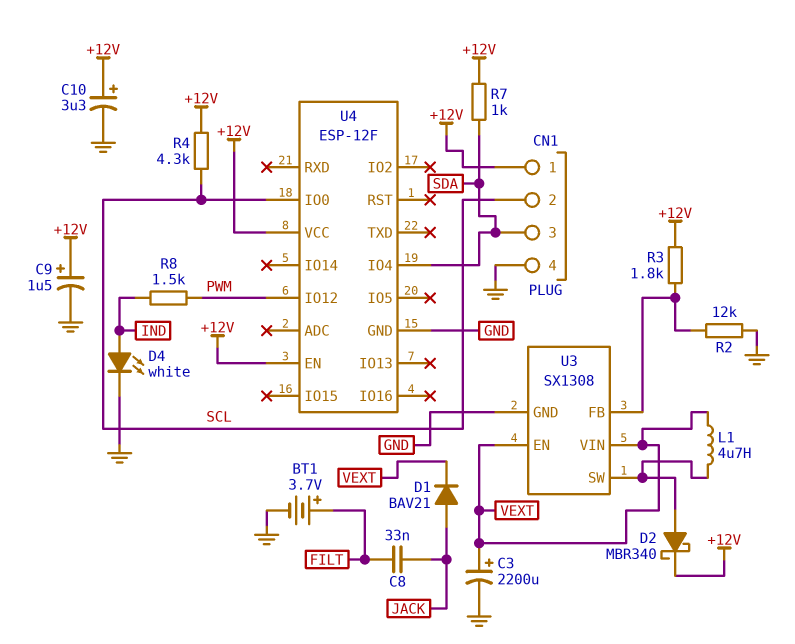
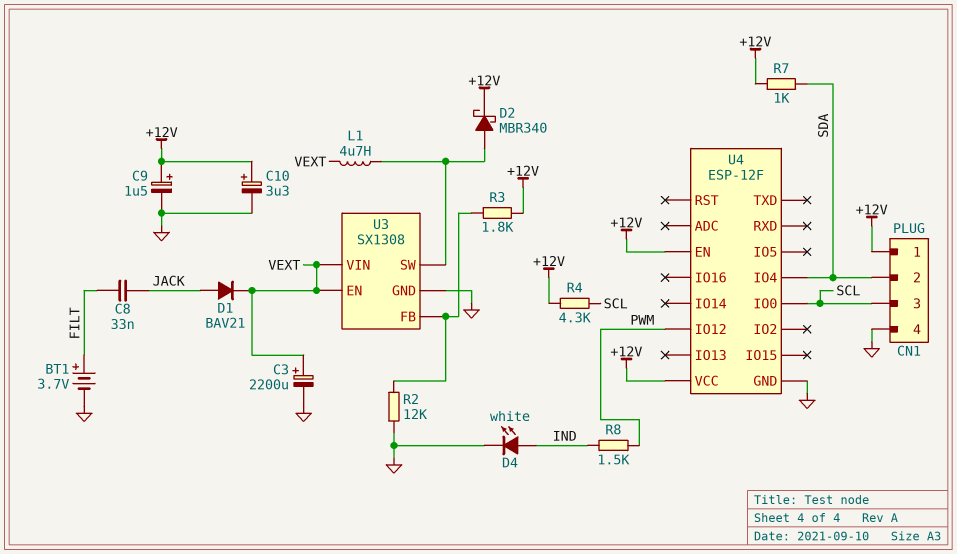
CN1 pin 2: SCL -> SDA
CN1 pin 3: SDA -> SCL

